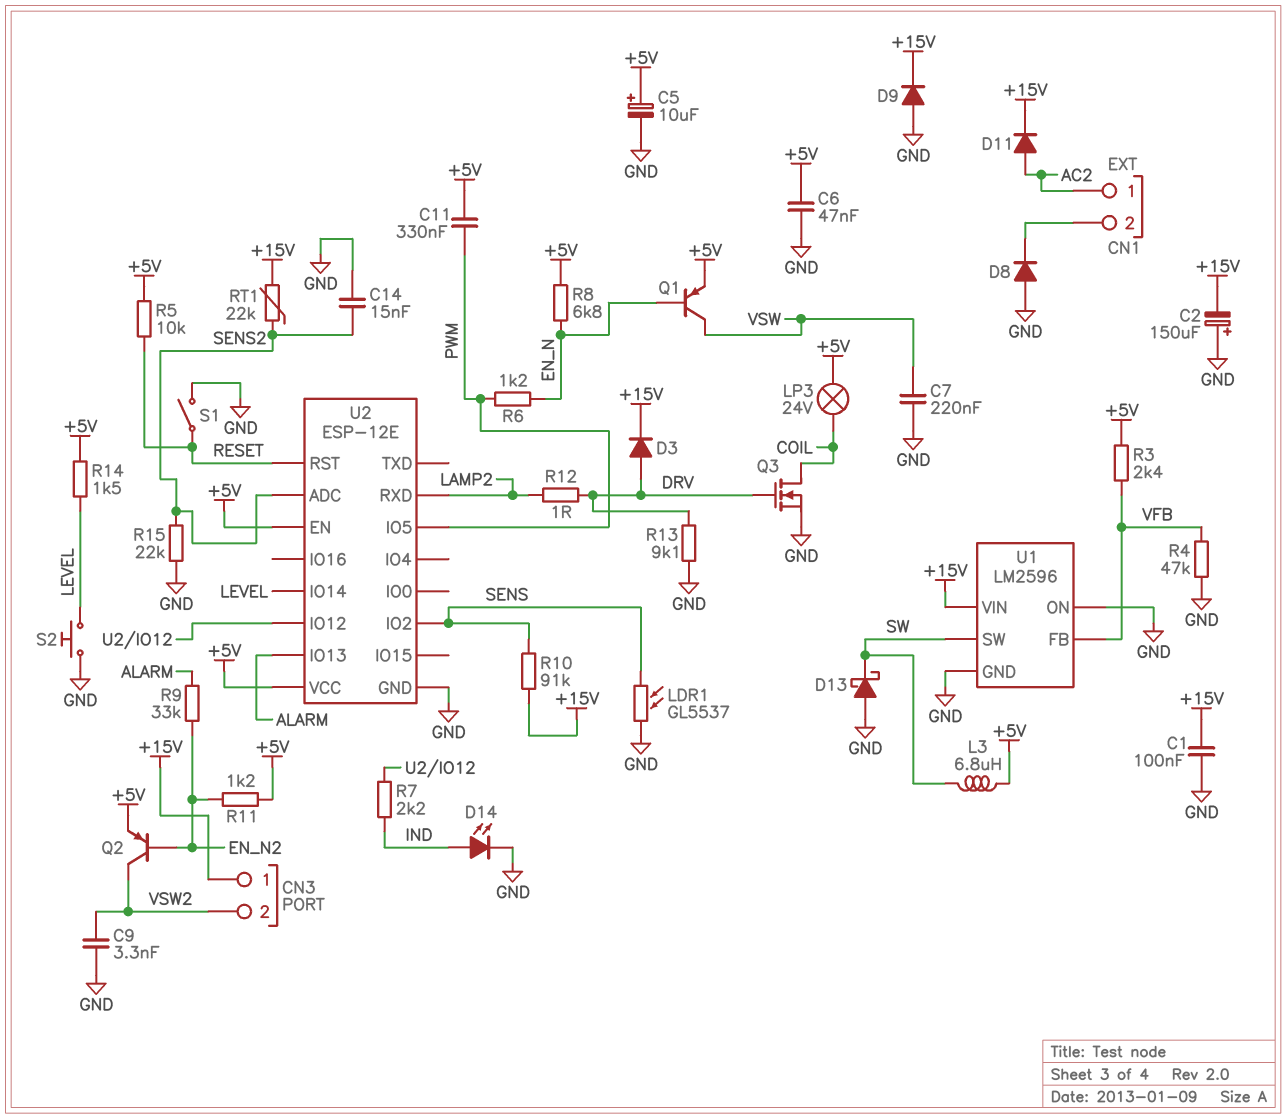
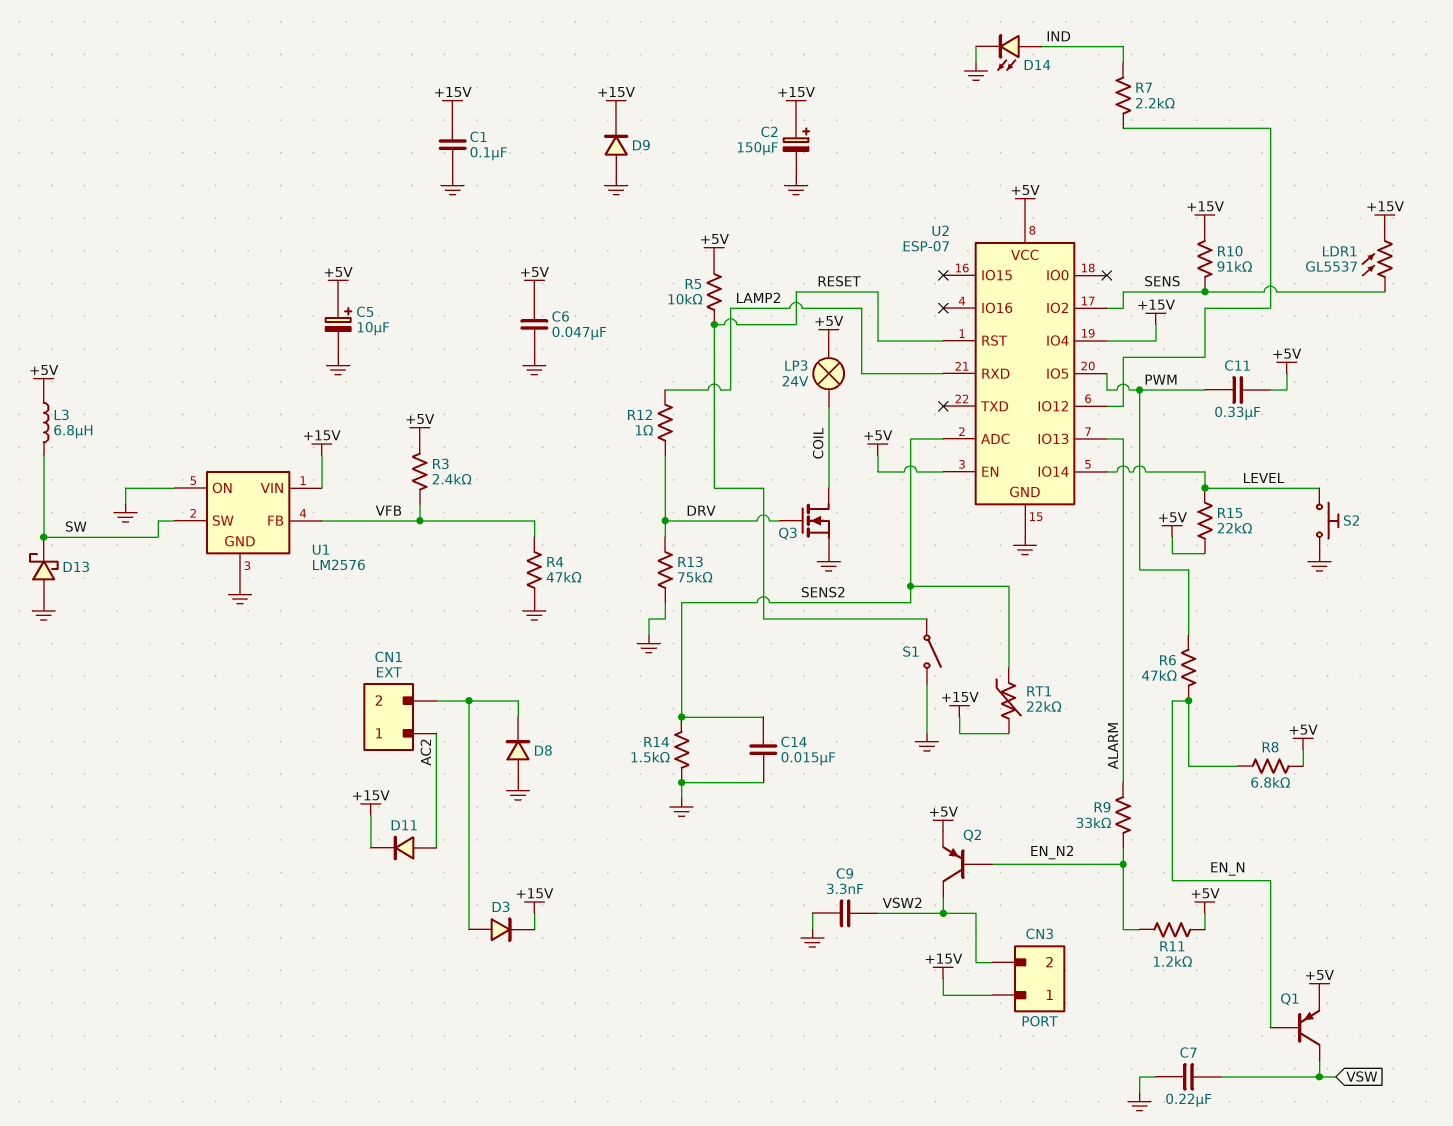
C2: 150uF (plus GND, minus +15V) -> 150uF (plus +15V, minus GND)
D3: diode (A DRV, K +15V) -> diode (A CN1/2, K +15V)
LDR1: GL5537 (GND, SENS) -> GL5537 (+15V, SENS)
R6: 1.2k (EN_N, PWM) -> 47k (EN_N, PWM)
R13: 9.1k (DRV, GND) -> 75k (DRV, GND)
R14: 1.5k (+5V, LEVEL) -> 1.5k (GND, SENS2)
R15: 22k (GND, SENS2) -> 22k (+5V, LEVEL)
U1: LM2596 -> LM2576
U2: ESP-12E -> ESP-07
U2 pin IO4: none -> +15V

